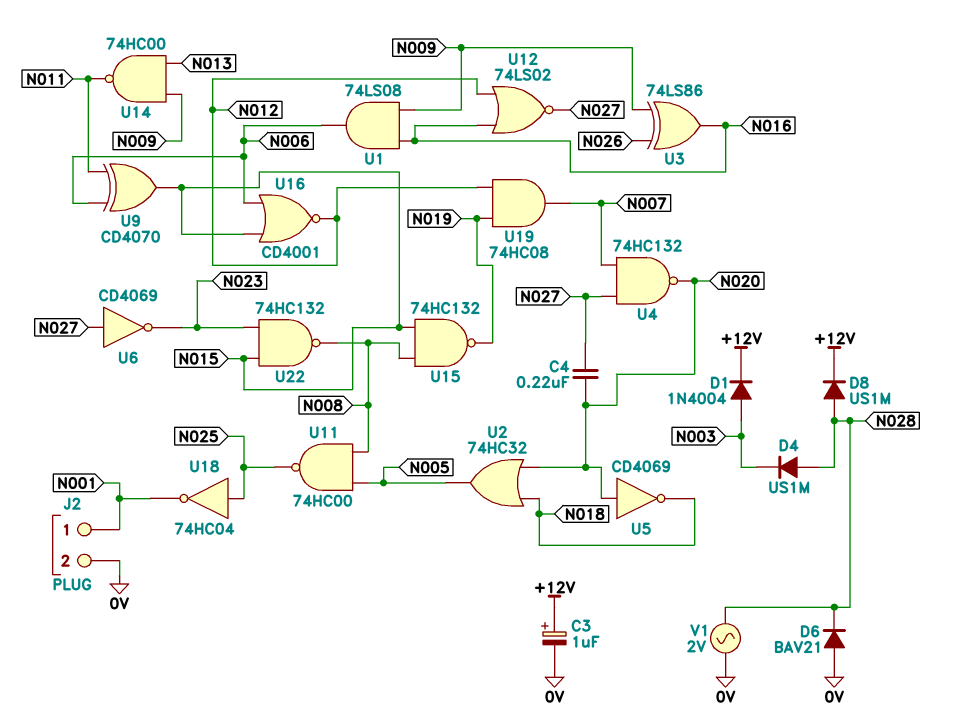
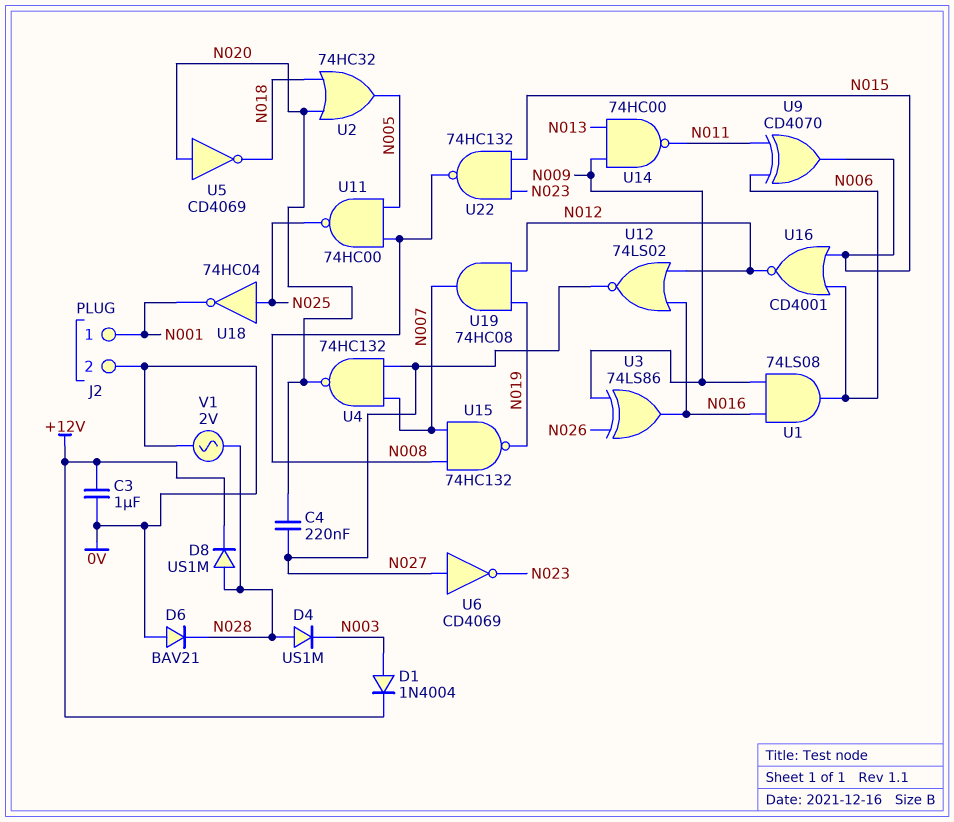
C3: 1uF (plus +12V, minus 0V) -> 1uF (+12V, 0V)
U15: NAND 74HC132 (in N008, in N015, out N019) -> NAND 74HC132 (in N007, in N008, out N019)

